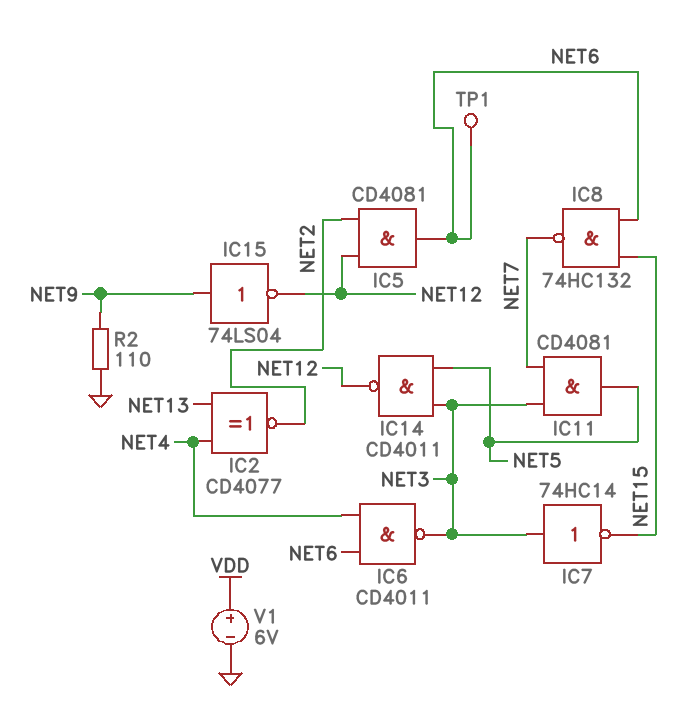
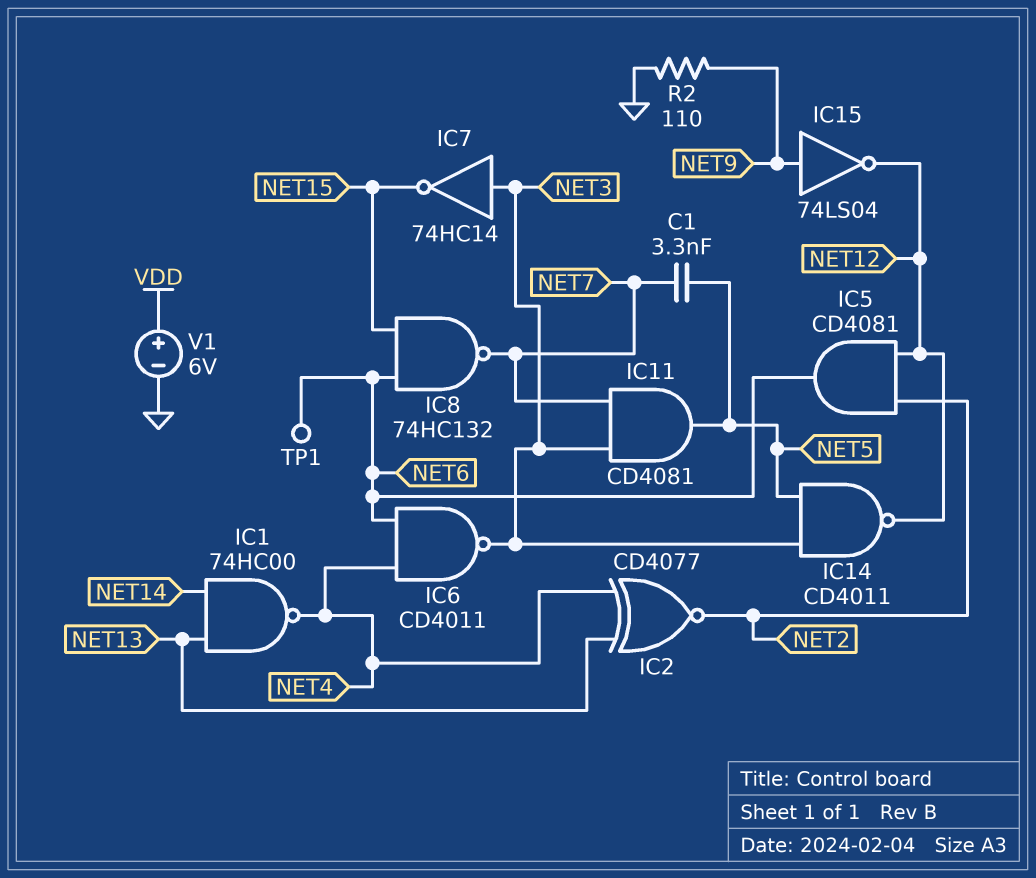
C1: none -> 3.3nF (NET5, NET7)
IC1: none -> NAND 74HC00 (in NET13, in NET14, out NET4)

